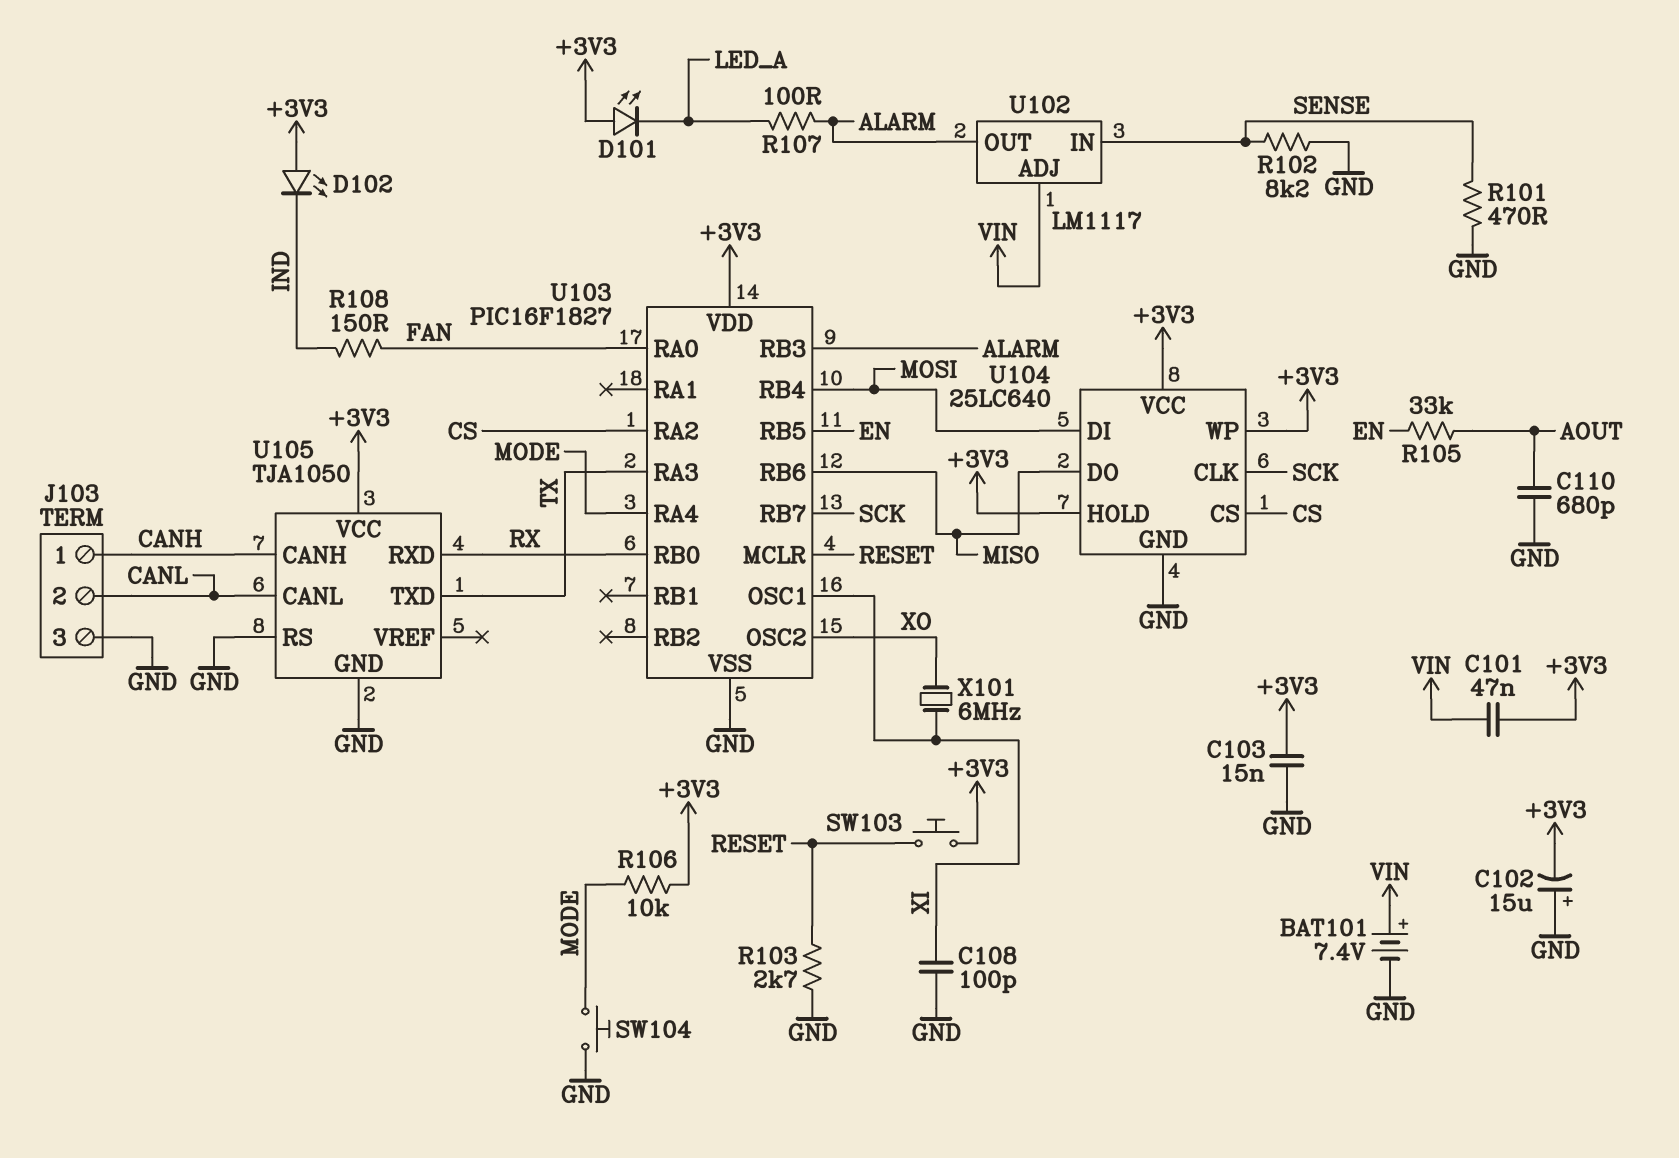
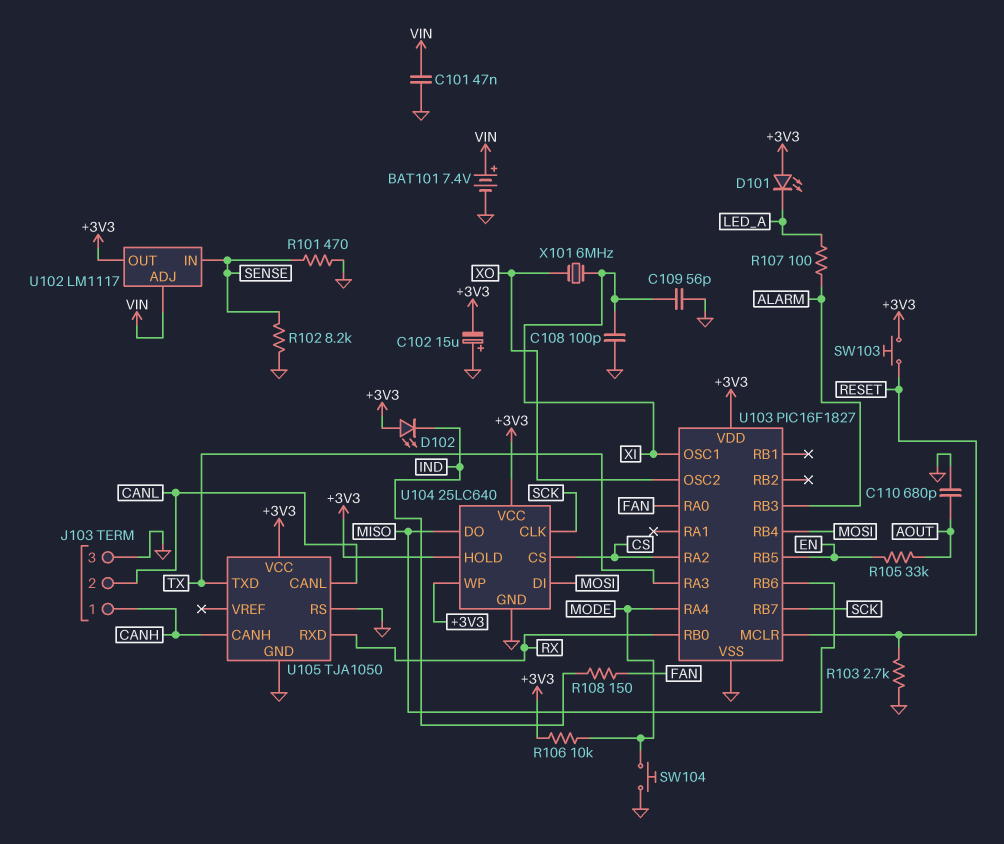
C101: 47nF (+3V3, VIN) -> 47nF (GND, VIN)
C103: 15nF (+3V3, GND) -> none
C109: none -> 56pF (GND, XI)
U102 pin OUT: ALARM -> +3V3

